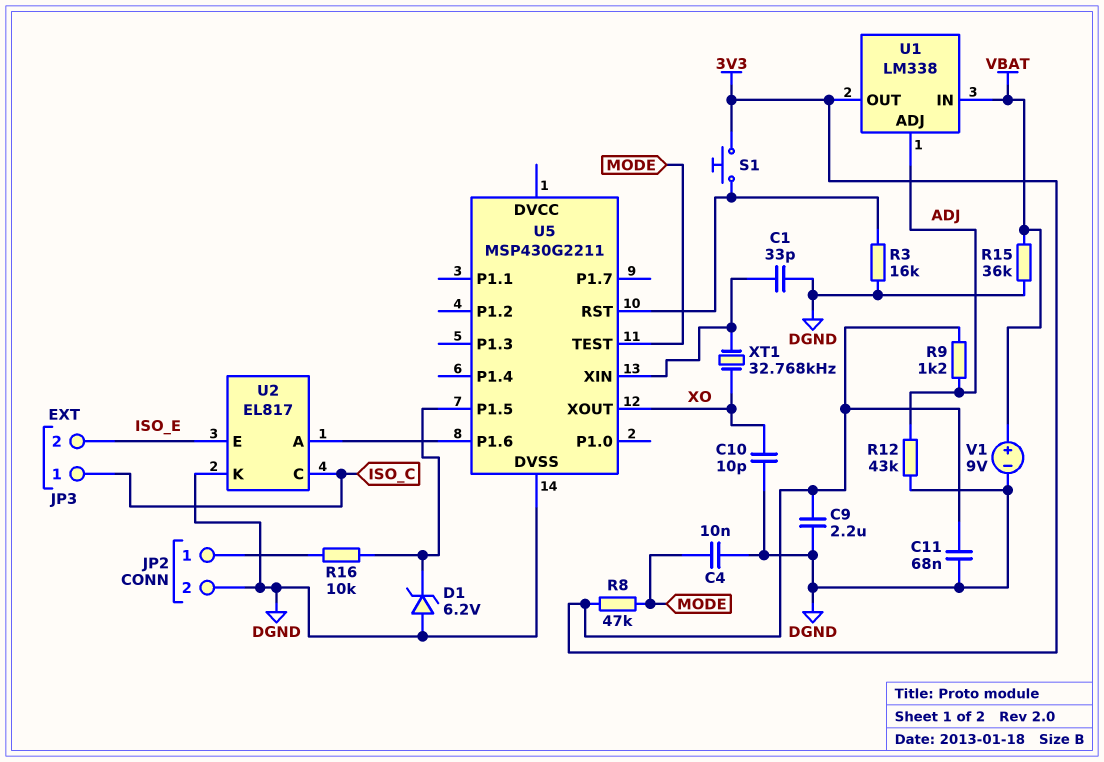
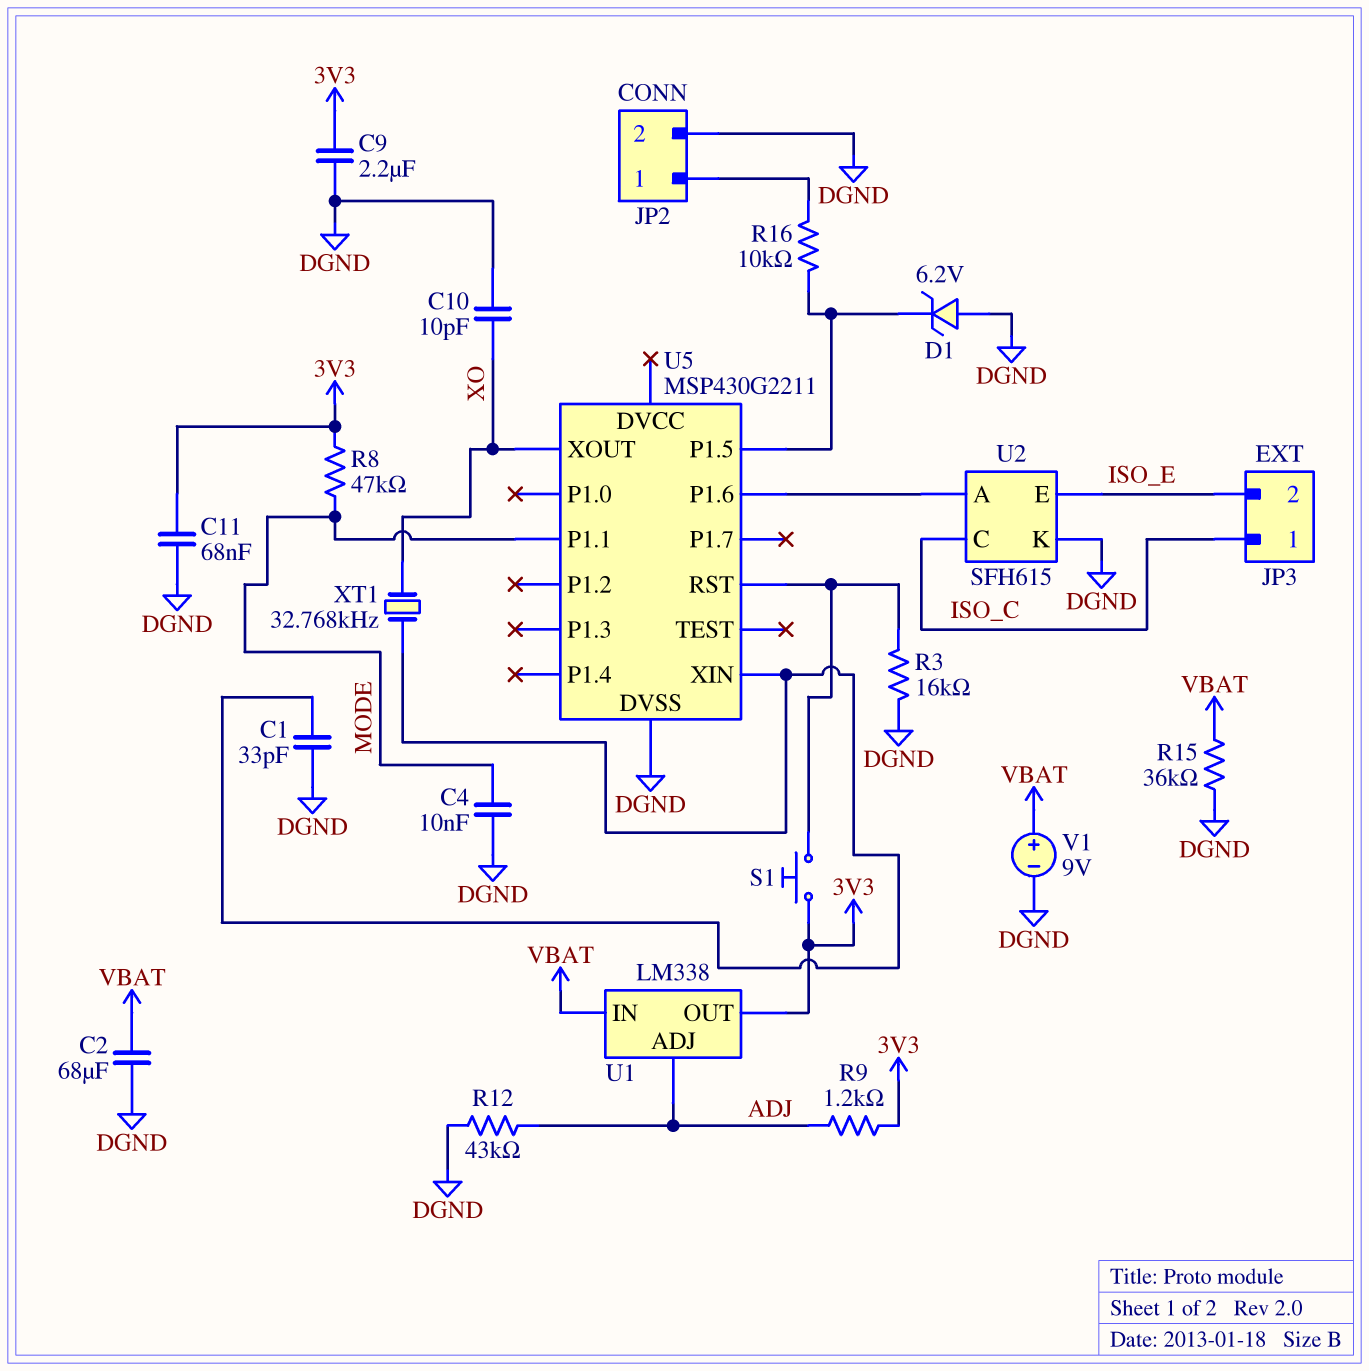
C2: none -> 68uF (DGND, VBAT)
U2: EL817 -> SFH615
U5 pin P1.1: none -> MODE
U5 pin TEST: MODE -> none

